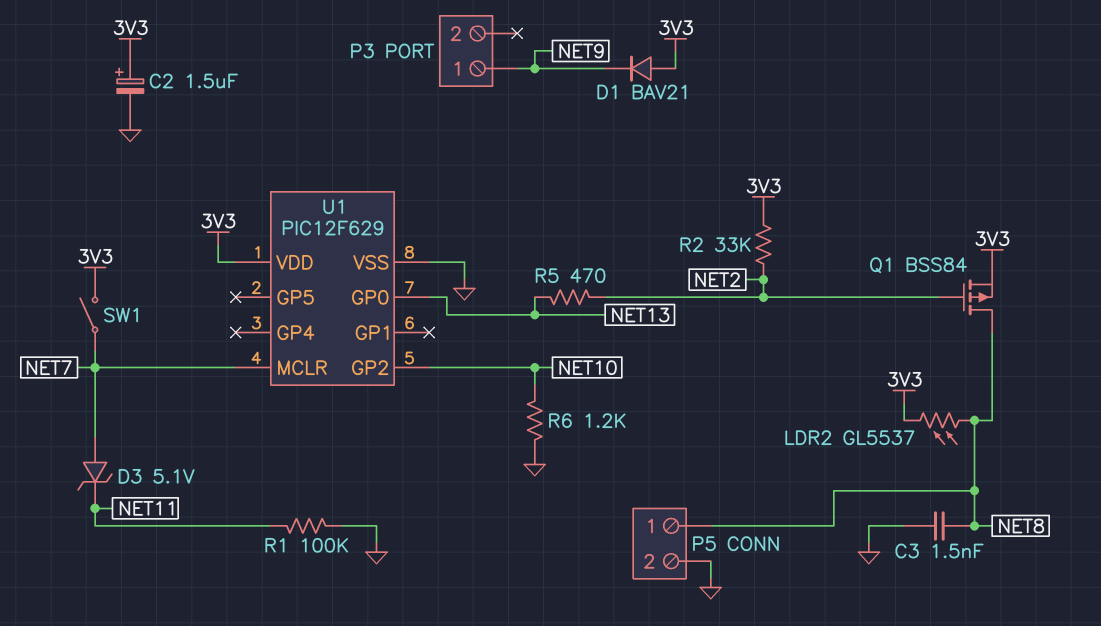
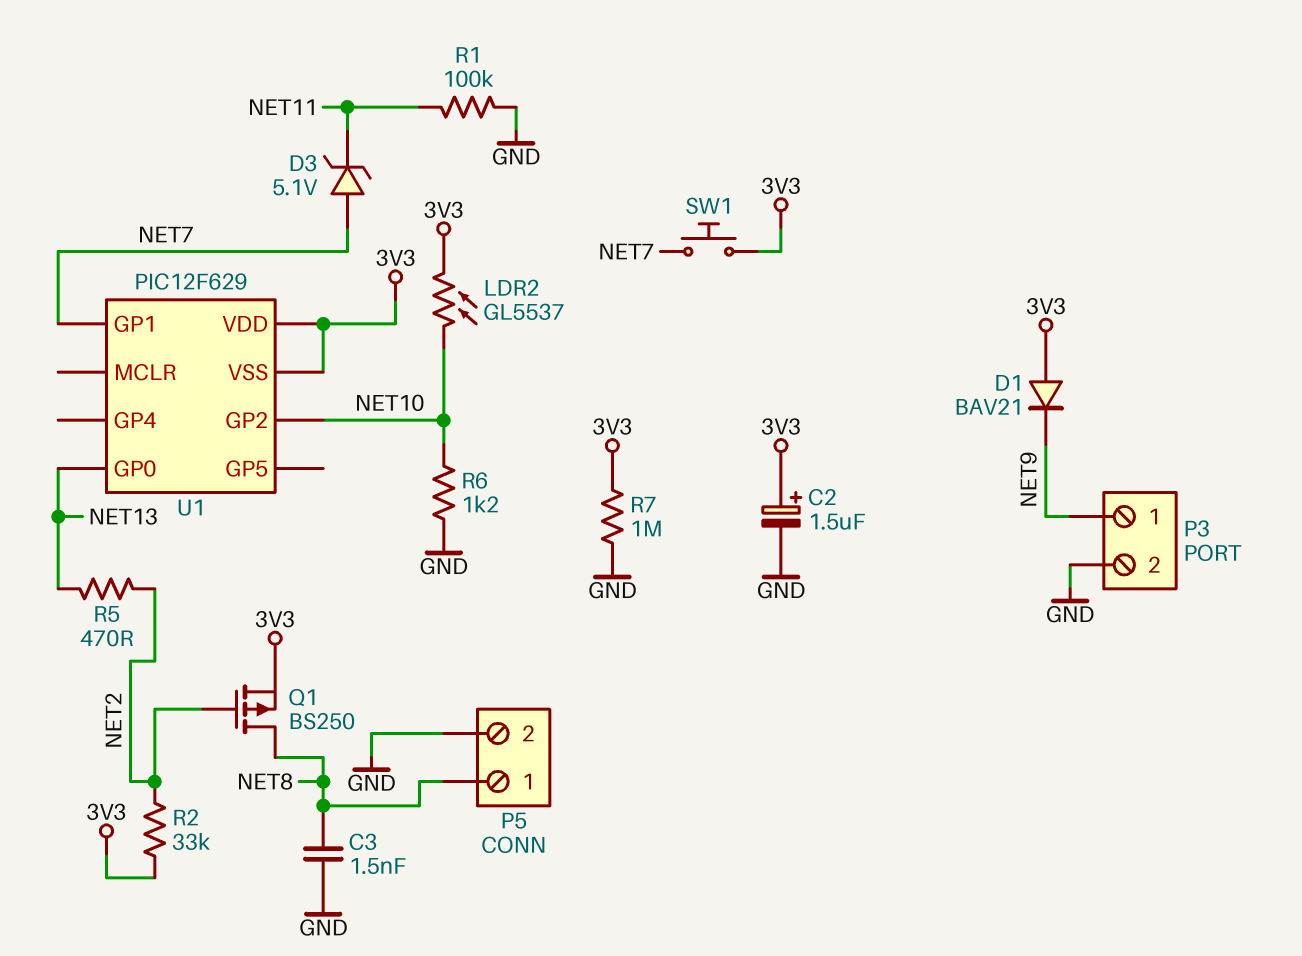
LDR2: GL5537 (3V3, NET8) -> GL5537 (3V3, NET10)
P3 pin 2: none -> GND
Q1: PMOS BSS84 (G NET2, D NET8, S 3V3) -> PMOS BS250 (G NET2, D NET8, S 3V3)
R7: none -> 1M (3V3, GND)
SW1: switch (3V3, NET7) -> button (3V3, NET7)
U1 pin GP1: none -> NET7
U1 pin MCLR: NET7 -> none
U1 pin VSS: GND -> 3V3

